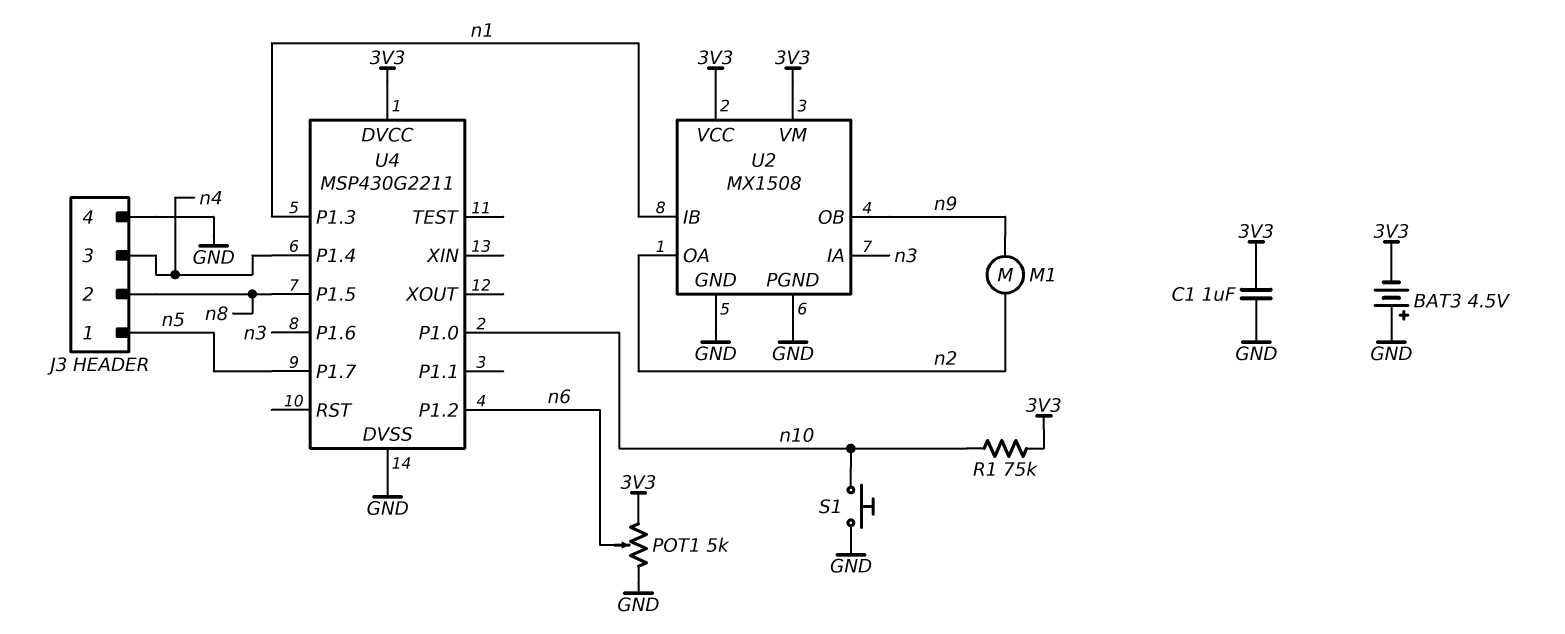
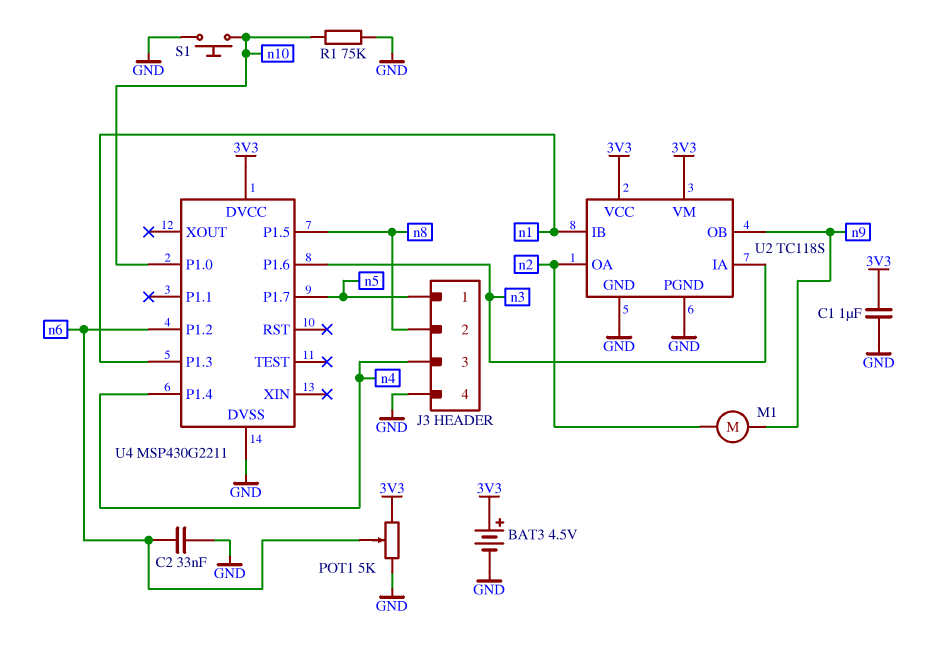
BAT3: 4.5V (plus GND, minus 3V3) -> 4.5V (plus 3V3, minus GND)
C2: none -> 33nF (GND, n6)
R1: 75k (3V3, n10) -> 75k (GND, n10)
U2: MX1508 -> TC118S

